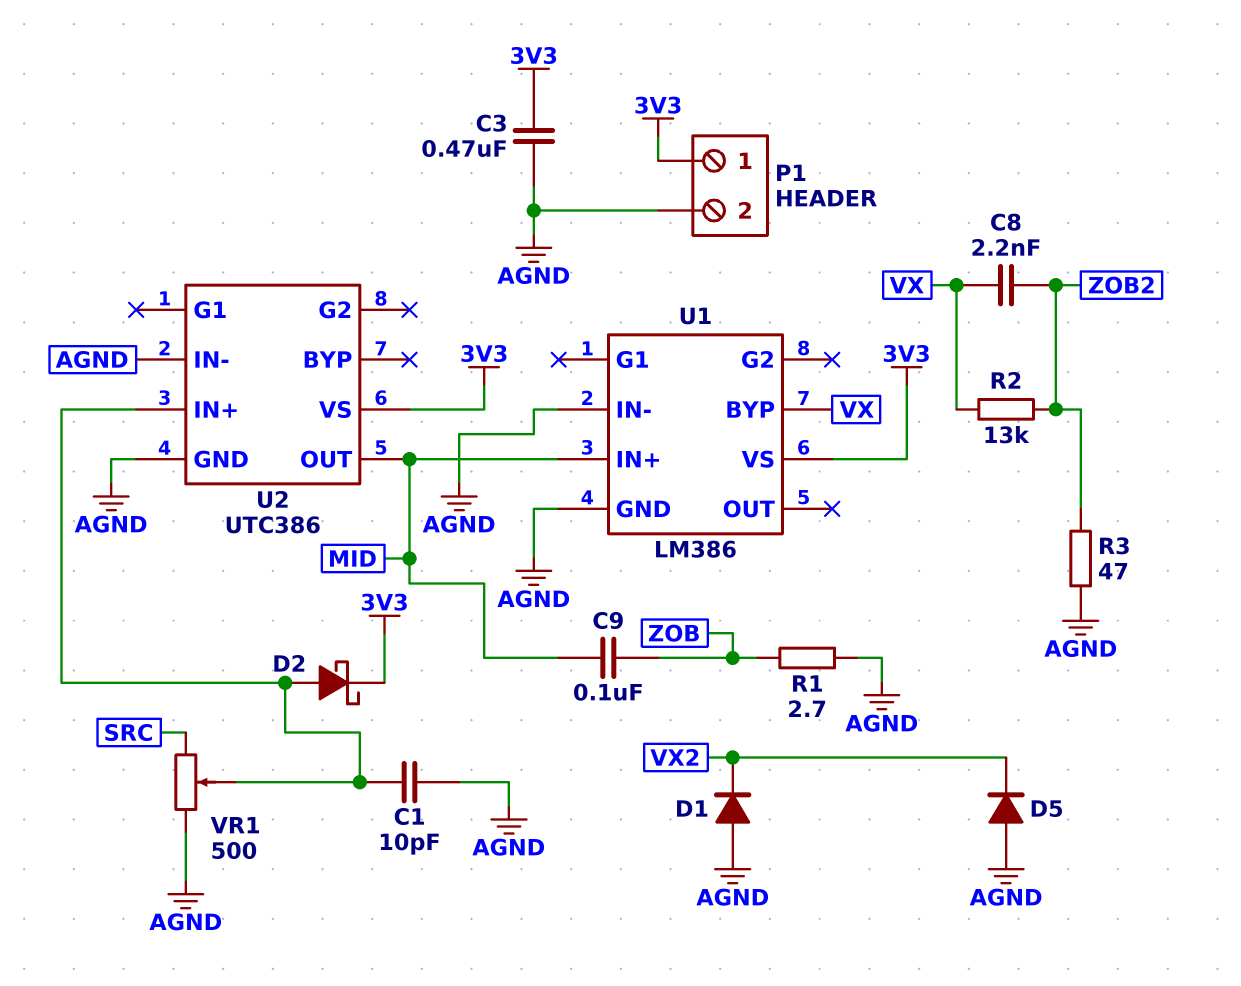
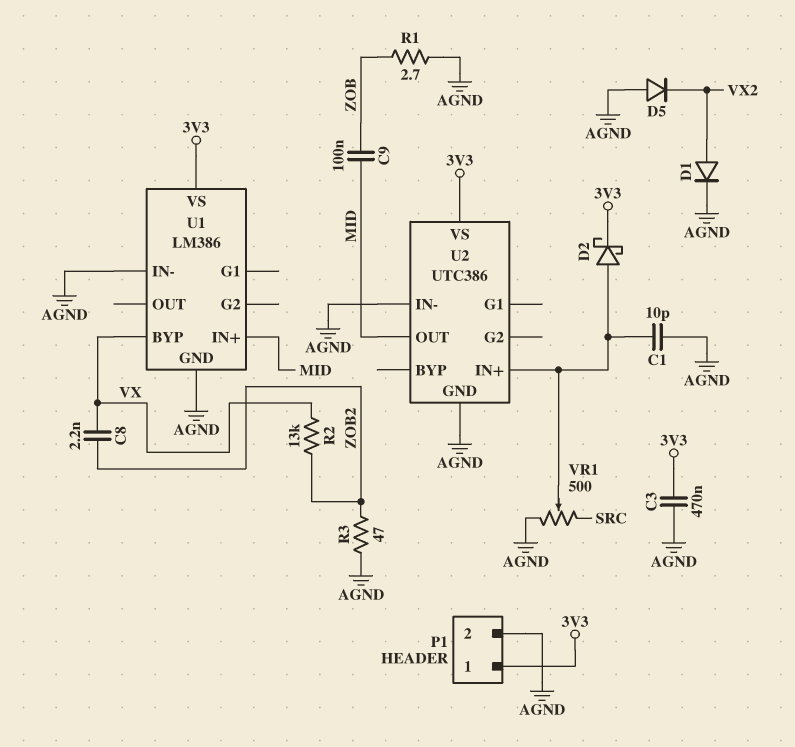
D1: diode (A AGND, K VX2) -> diode (A VX2, K AGND)

